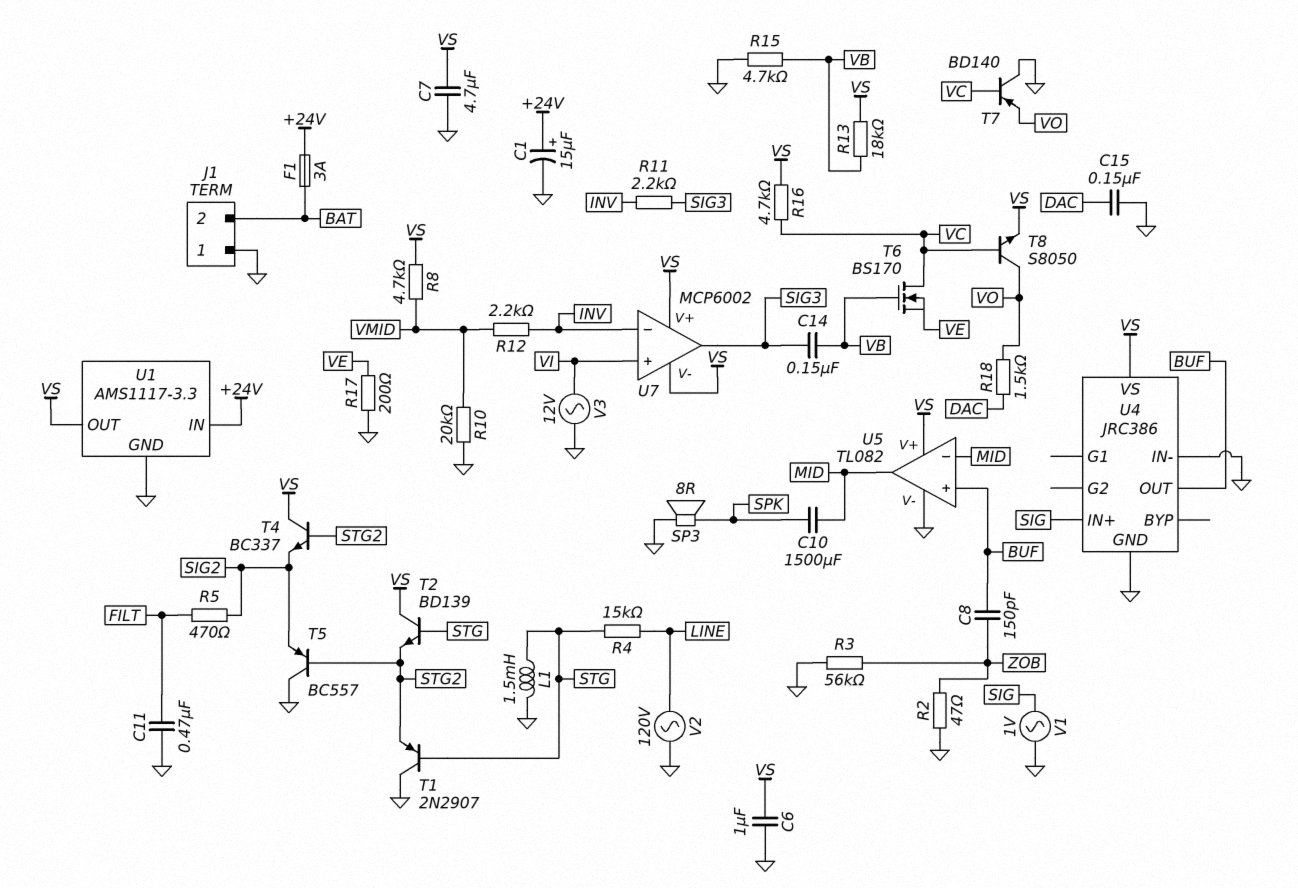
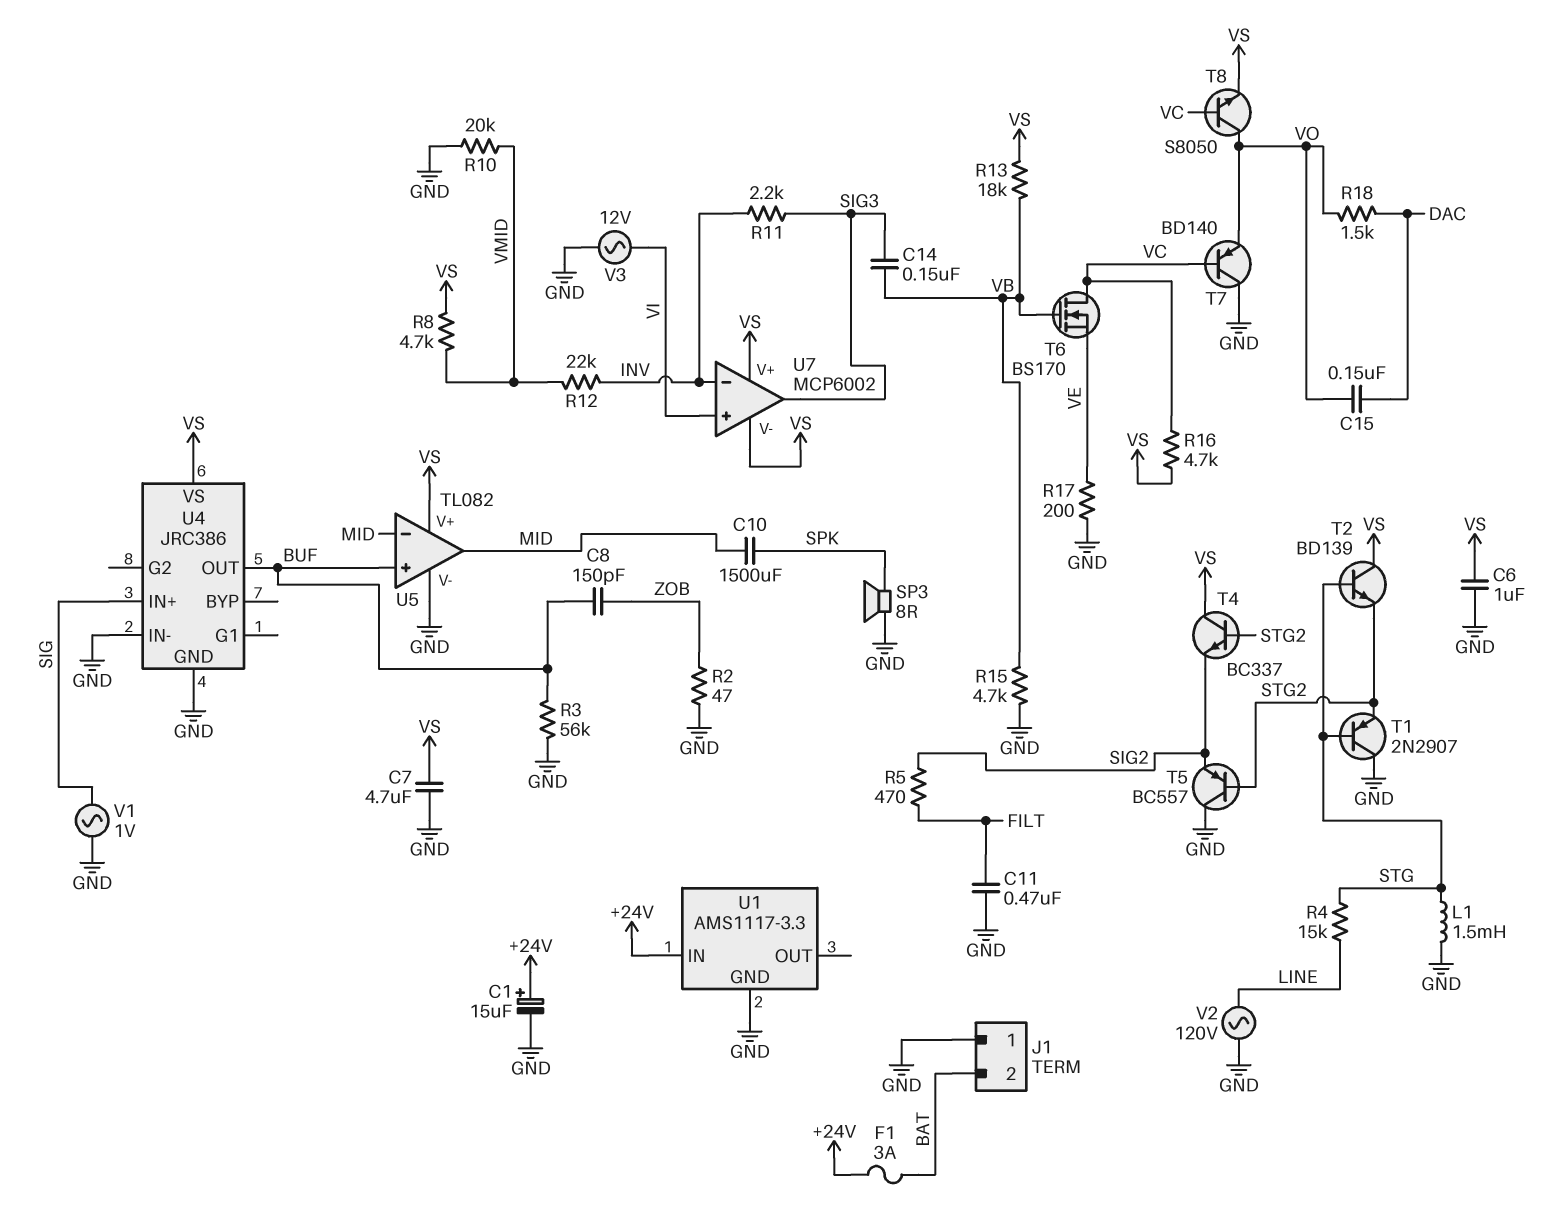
C15: 150nF (DAC, GND) -> 150nF (DAC, VO)
R3: 56k (GND, ZOB) -> 56k (BUF, GND)
R12: 2.2k (INV, VMID) -> 22k (INV, VMID)
U1 pin OUT: VS -> none

